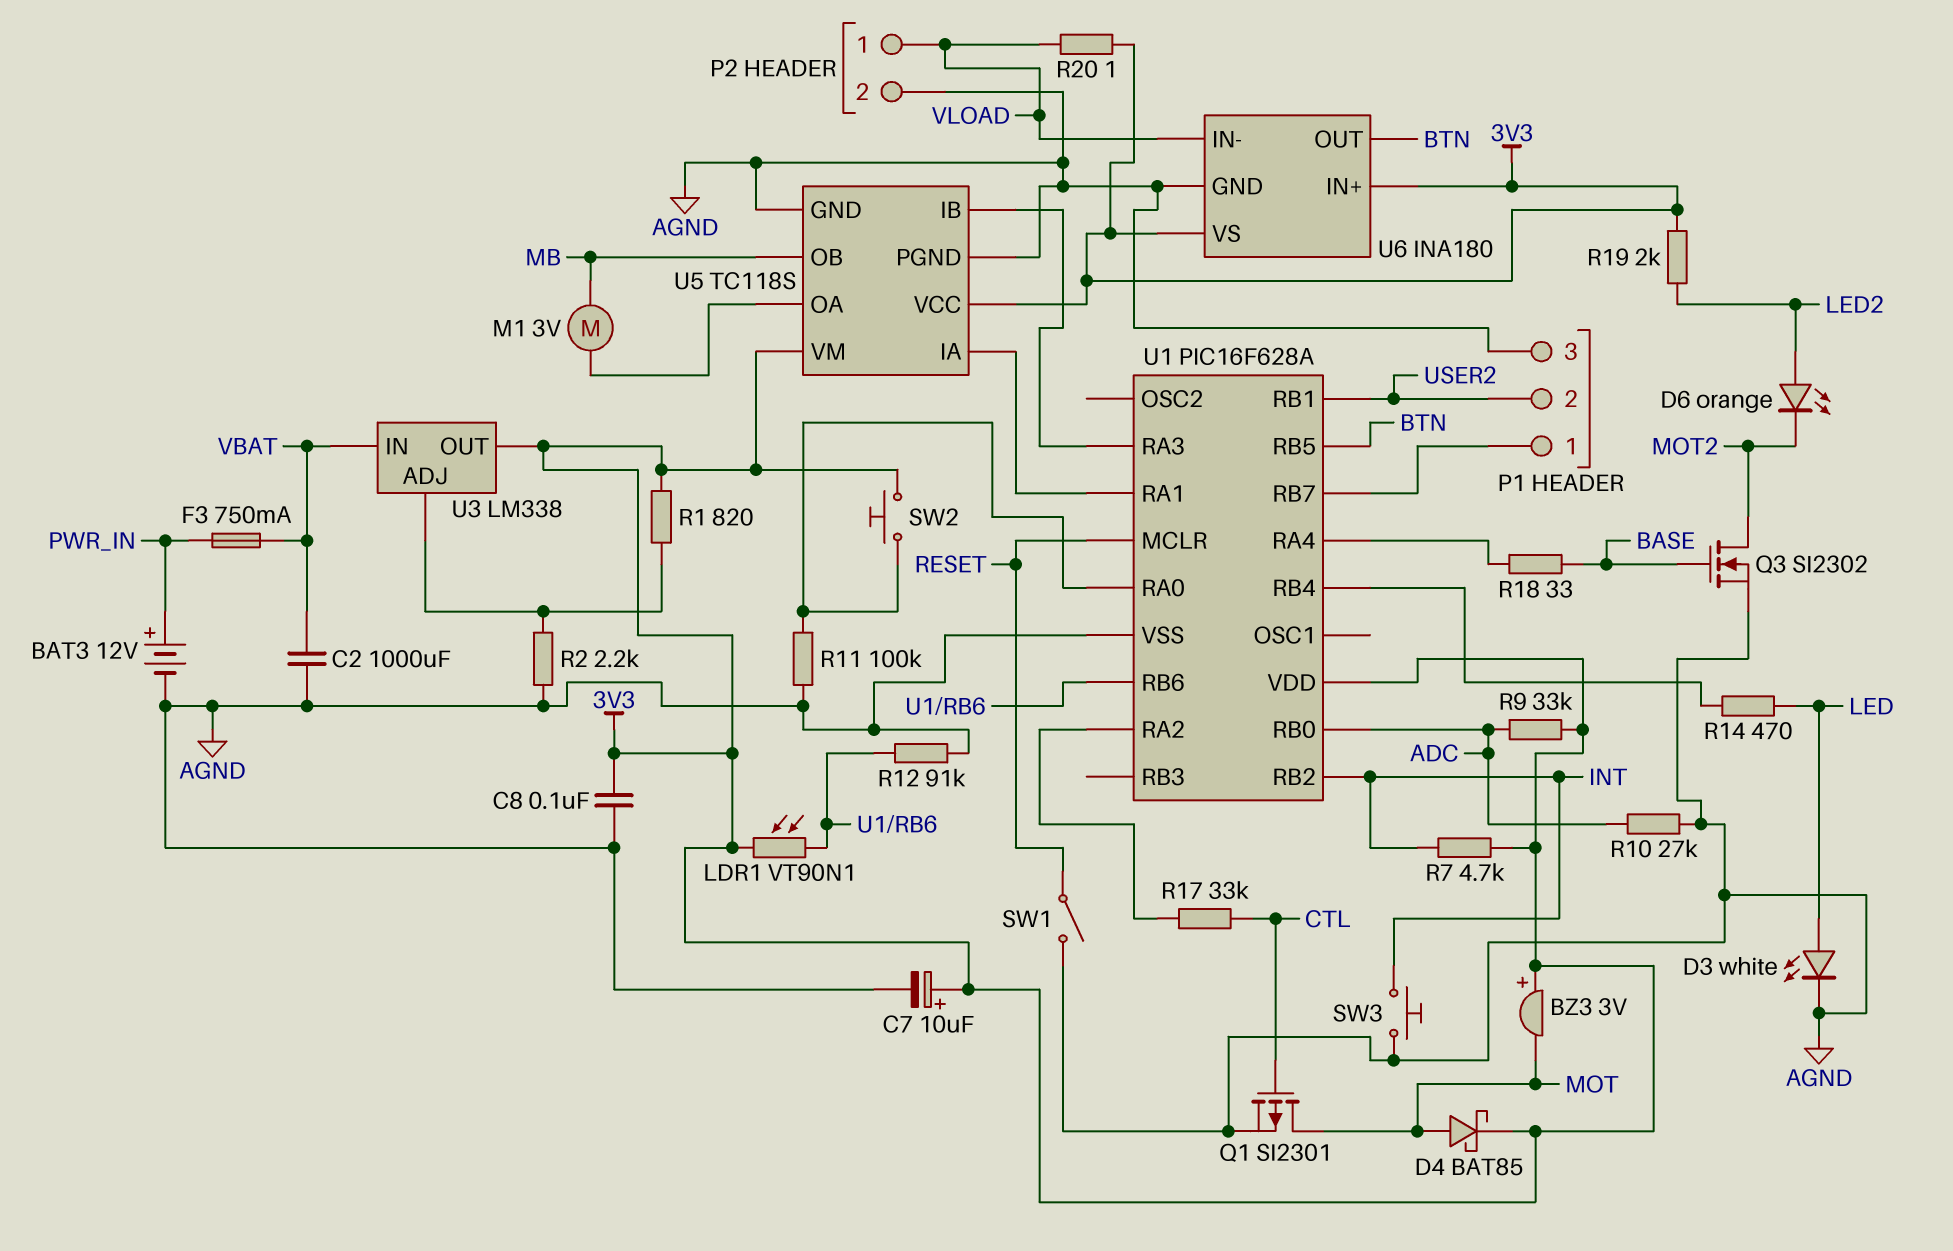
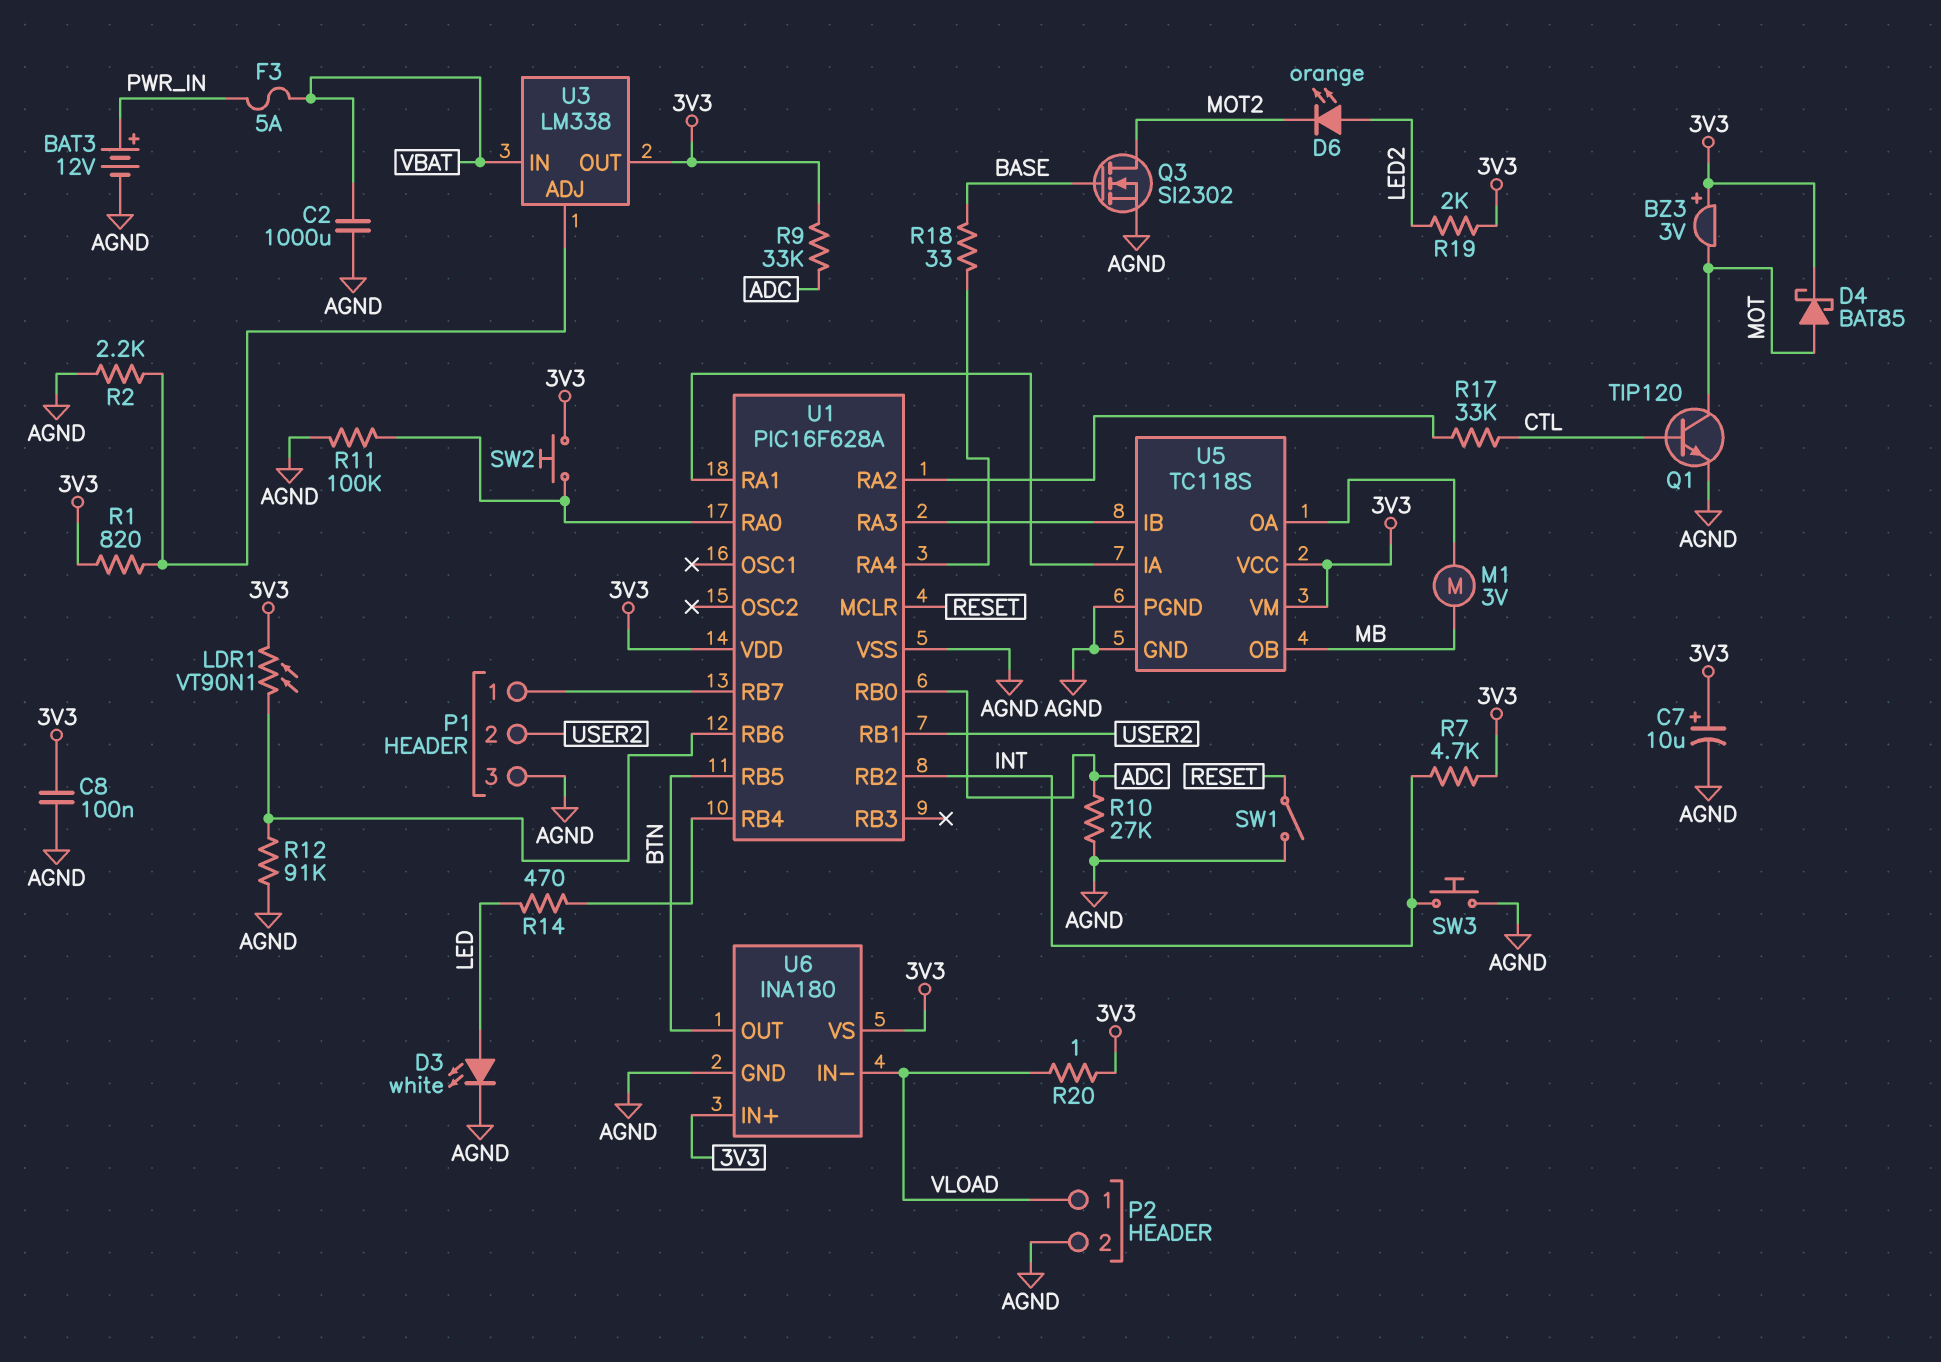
F3: 750mA (PWR_IN, VBAT) -> 5A (PWR_IN, VBAT)
Q1: PMOS SI2301 (G CTL, D MOT, S AGND) -> NPN TIP120 (B CTL, C MOT, E AGND)

